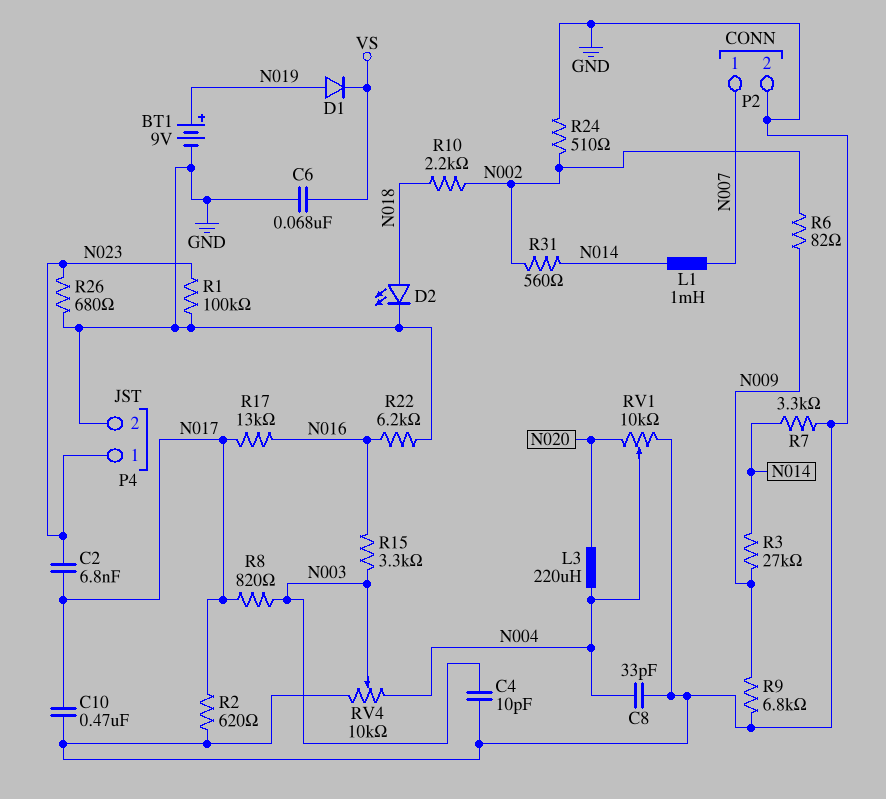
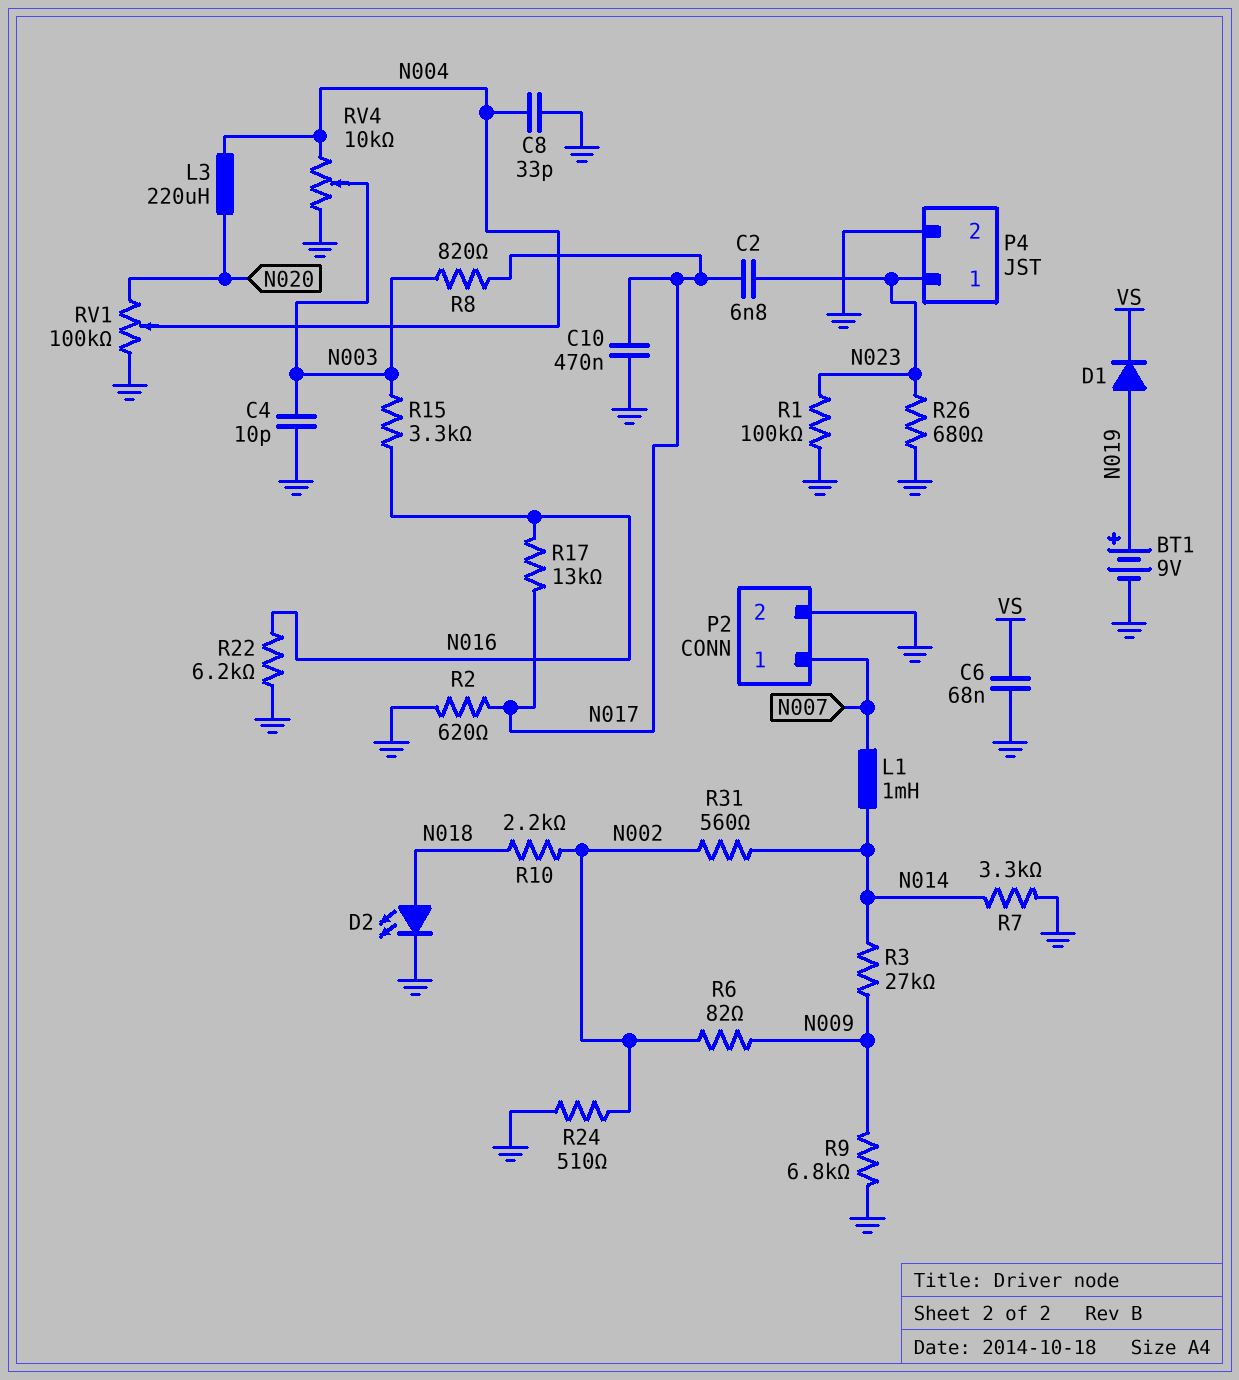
RV1: 10k (GND, N020, wiper N004) -> 100k (GND, N020, wiper N004)

